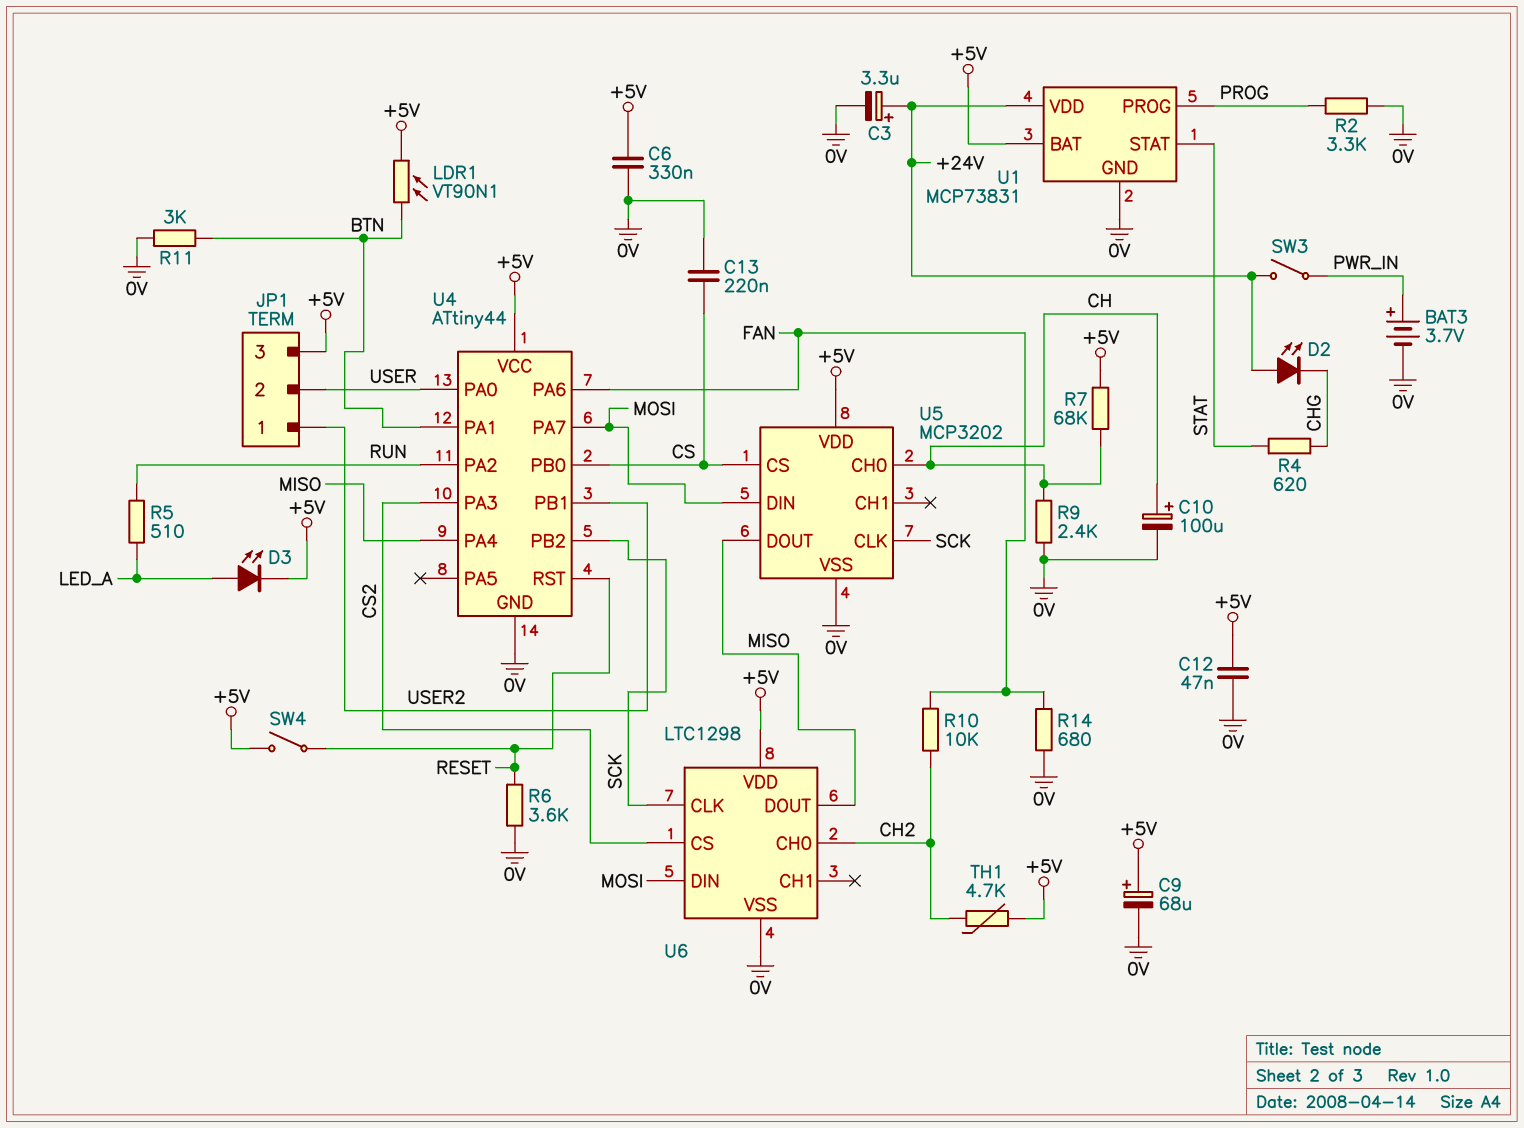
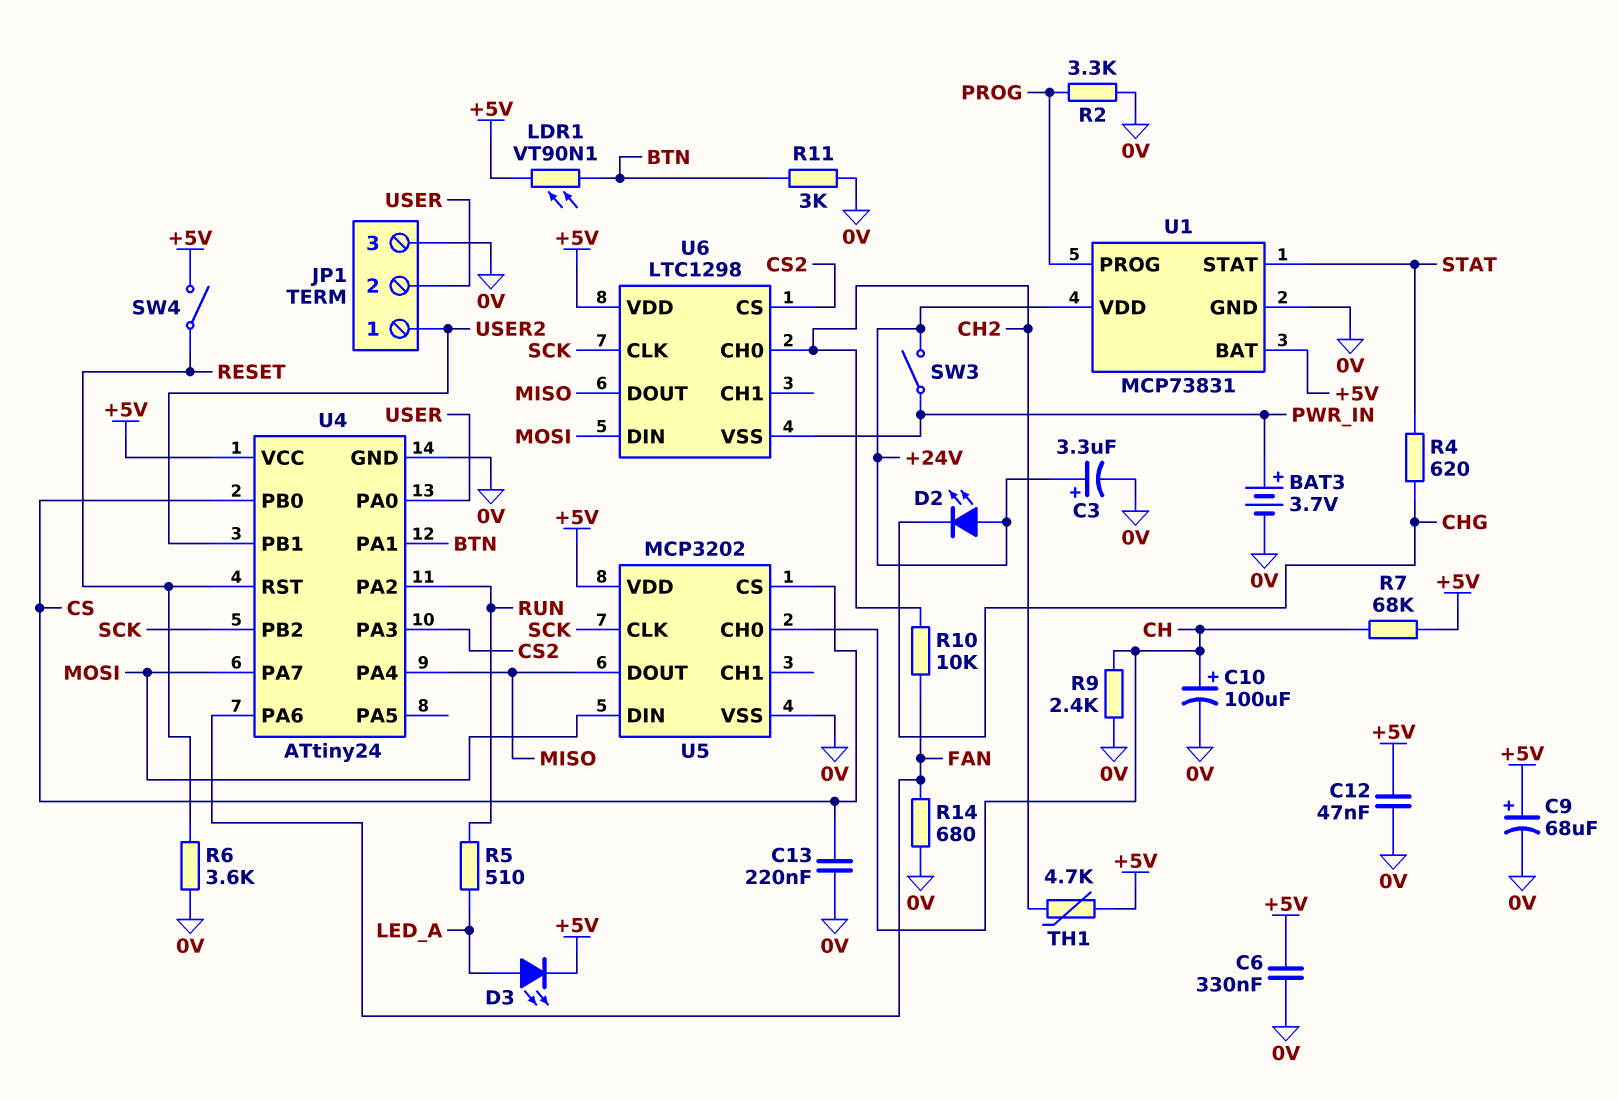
JP1 pin 3: +5V -> 0V
U4: ATtiny44 -> ATtiny24
U6 pin VSS: 0V -> PWR_IN

